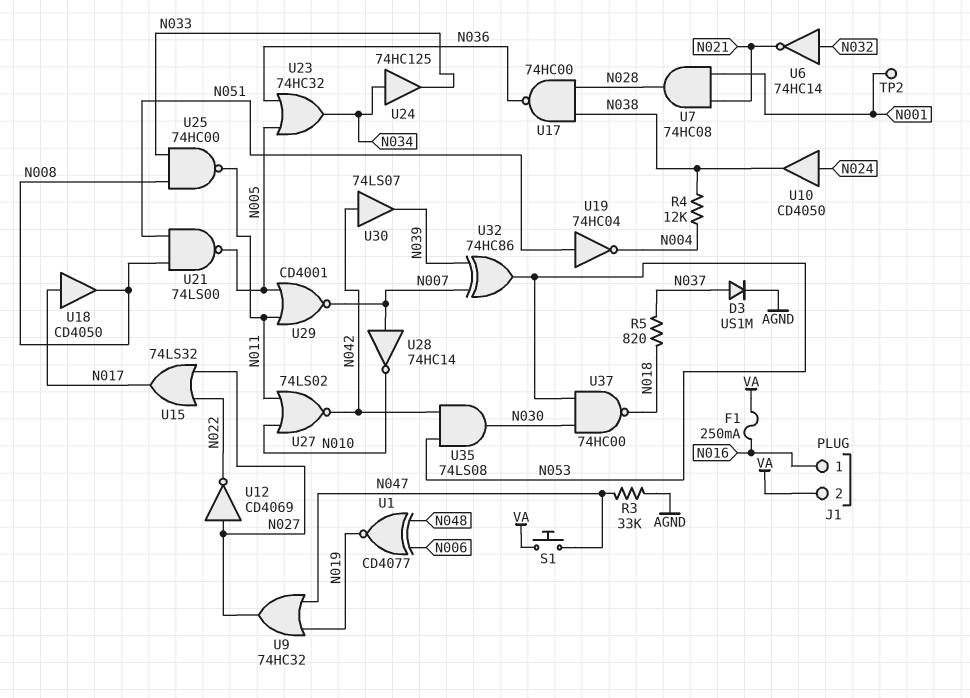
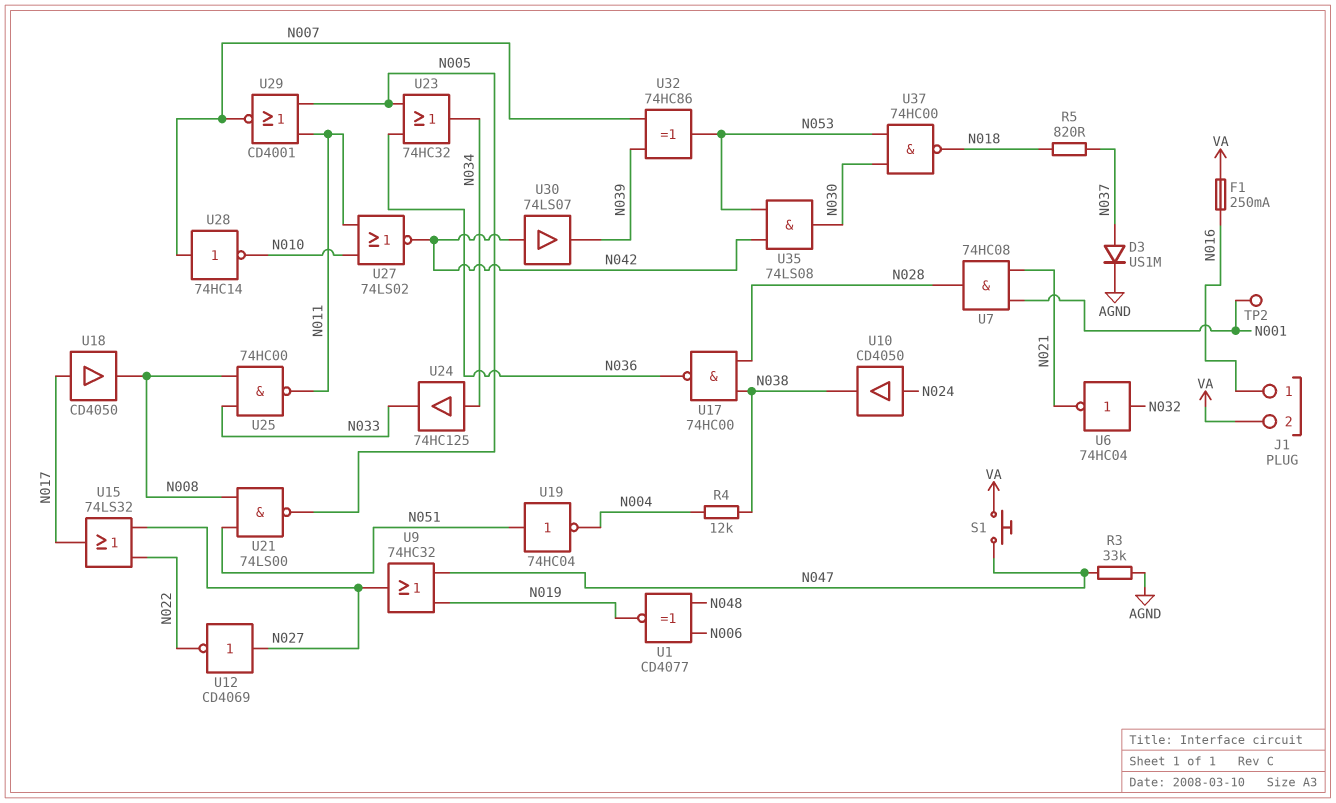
U6: NOT 74HC14 (in N032, out N021) -> NOT 74HC04 (in N032, out N021)

